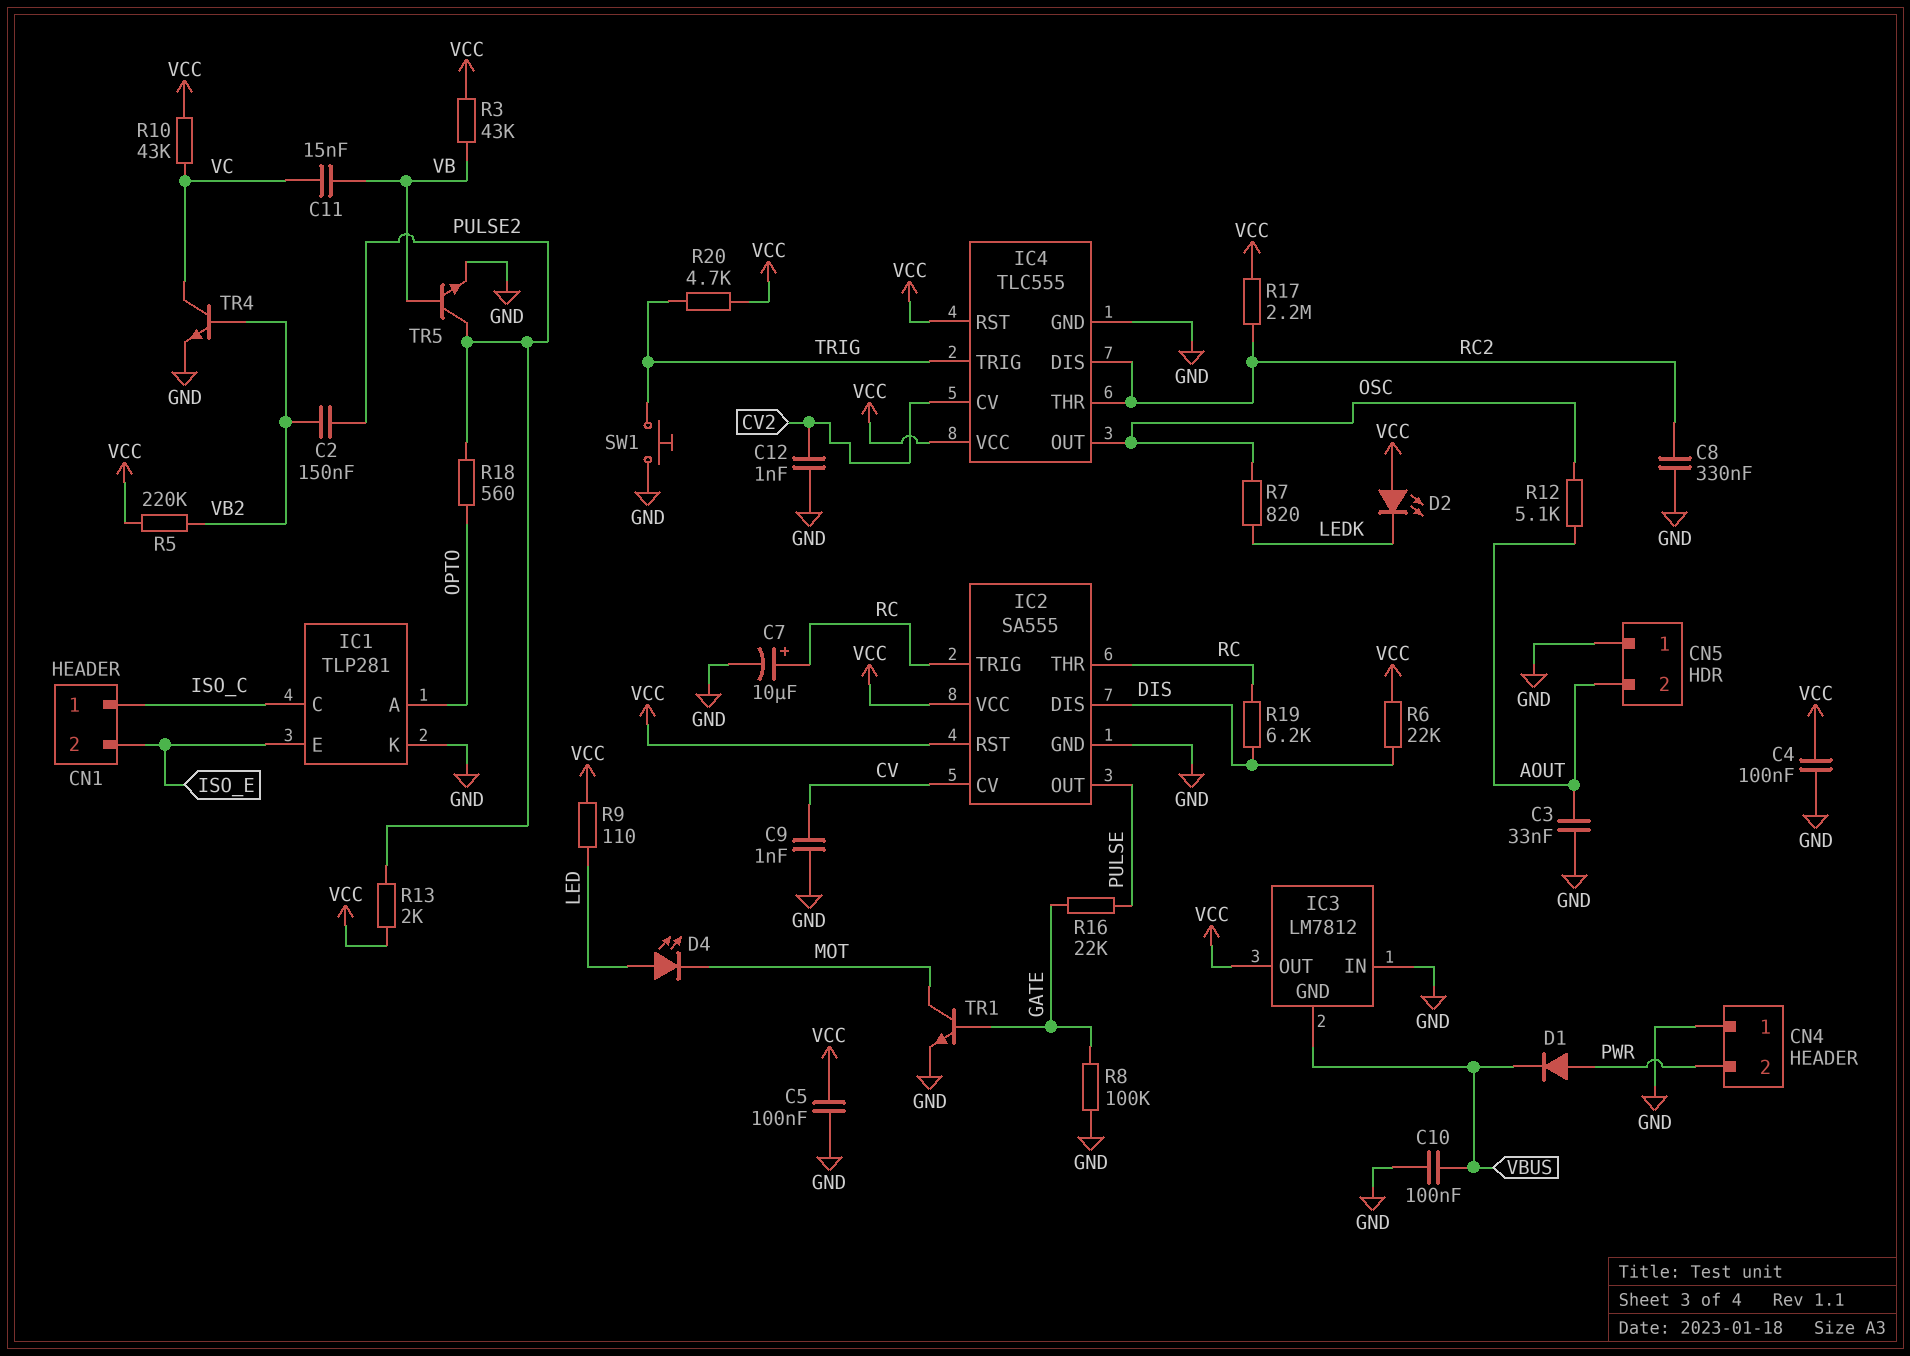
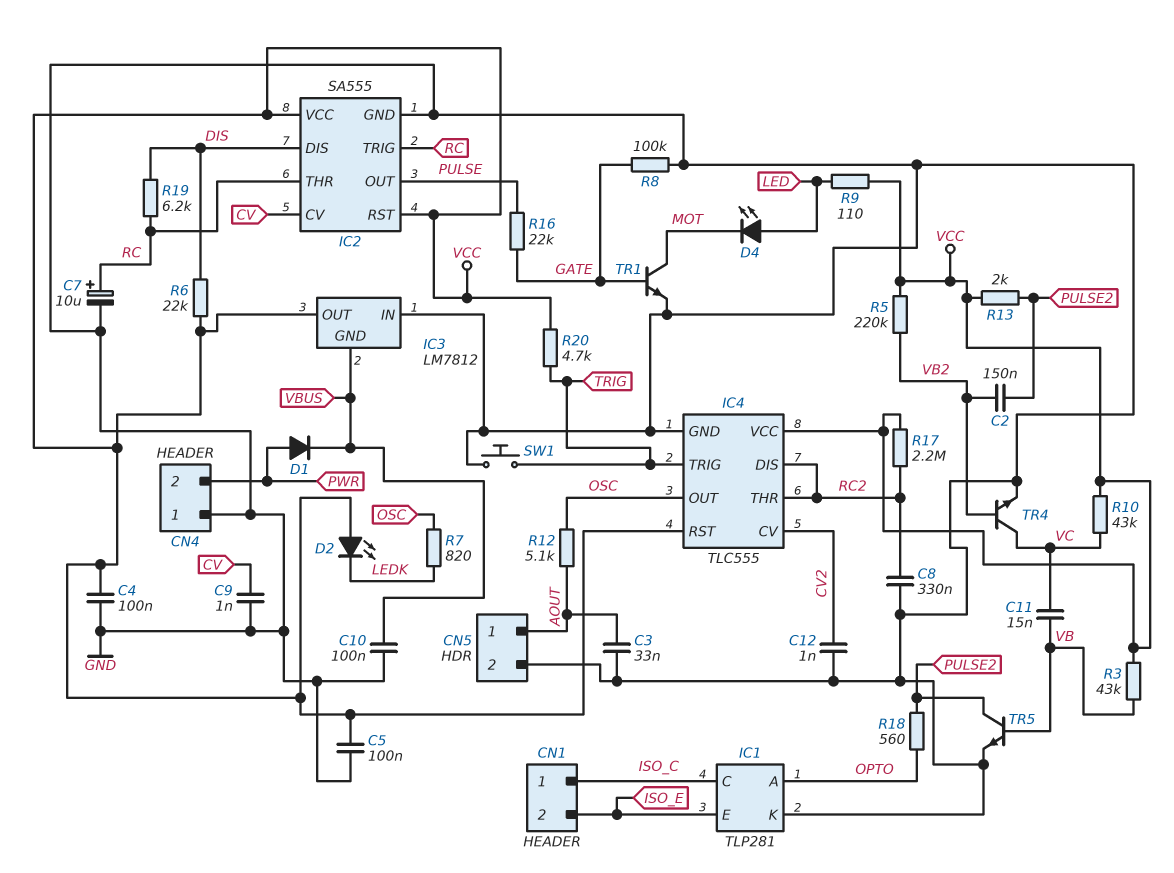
CN5 pin 1: GND -> AOUT
CN5 pin 2: AOUT -> GND

